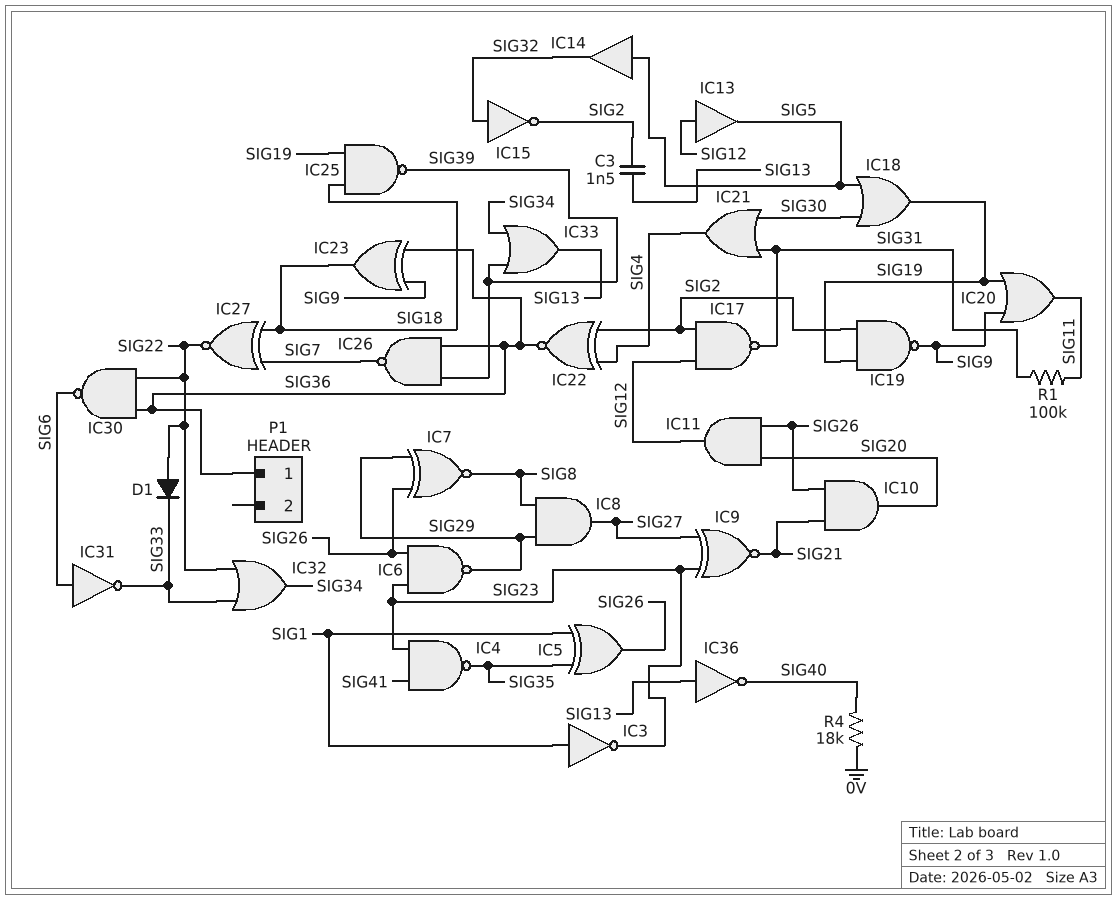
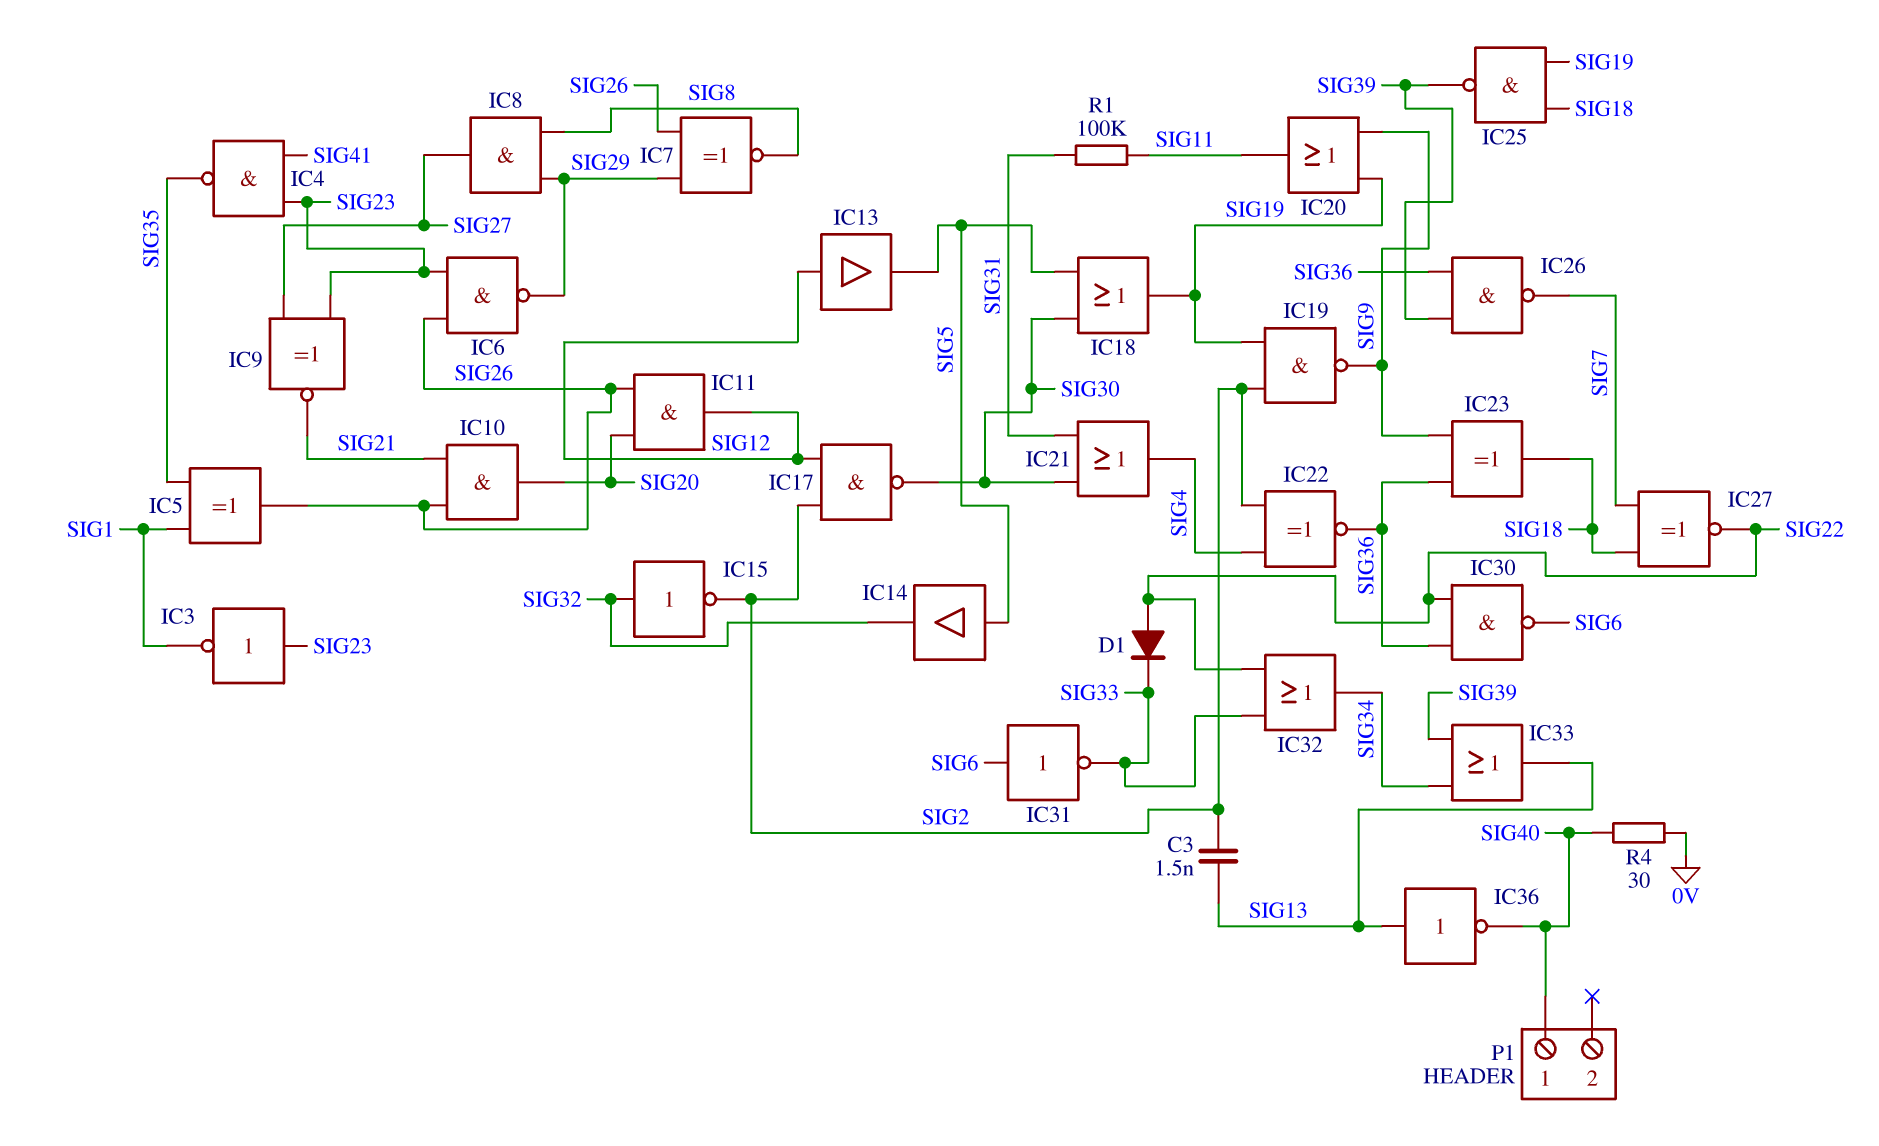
IC3: NOT (in SIG1, out SIG23) -> NOT (in SIG23, out SIG1)
IC17: NAND (in SIG2, in SIG12, out SIG31) -> NAND (in SIG2, in SIG12, out SIG30)
P1 pin 1: SIG36 -> SIG40
R4: 18k (0V, SIG40) -> 30 (0V, SIG40)

